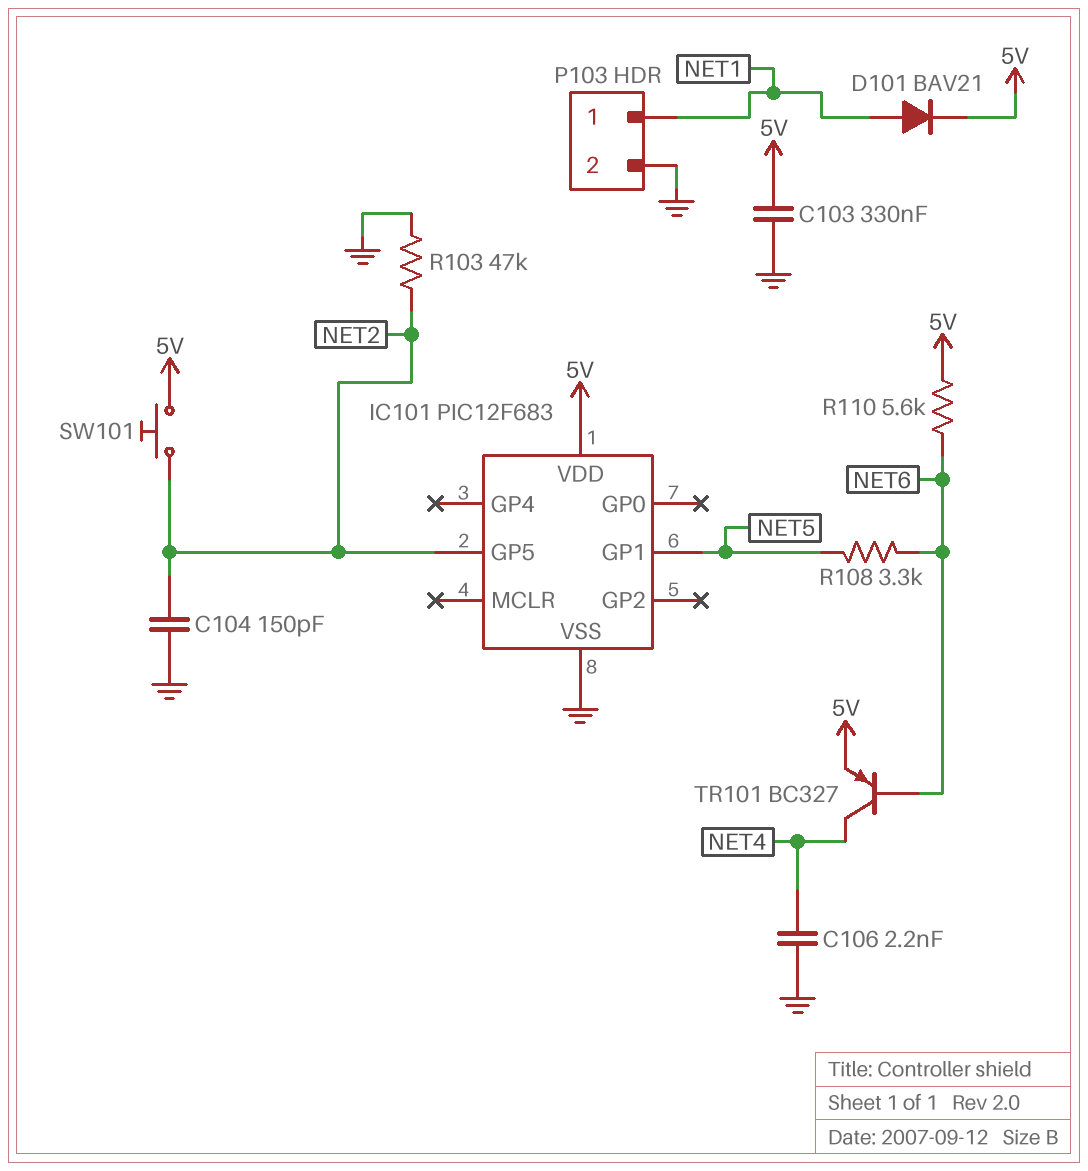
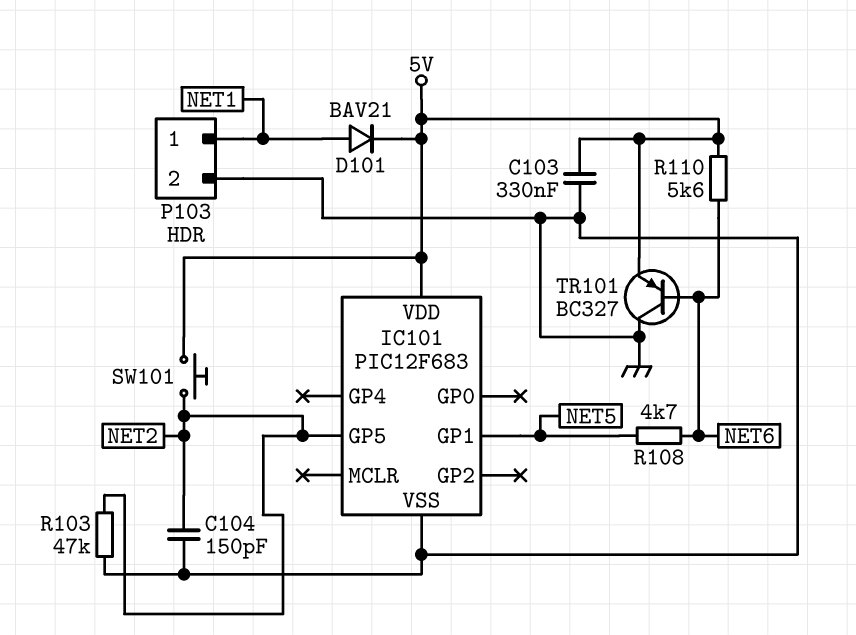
C106: 2.2nF (GND, NET4) -> none
R108: 3.3k (NET5, NET6) -> 4.7k (NET5, NET6)
TR101: PNP BC327 (B NET6, C NET4, E 5V) -> PNP BC327 (B NET6, C GND, E 5V)

